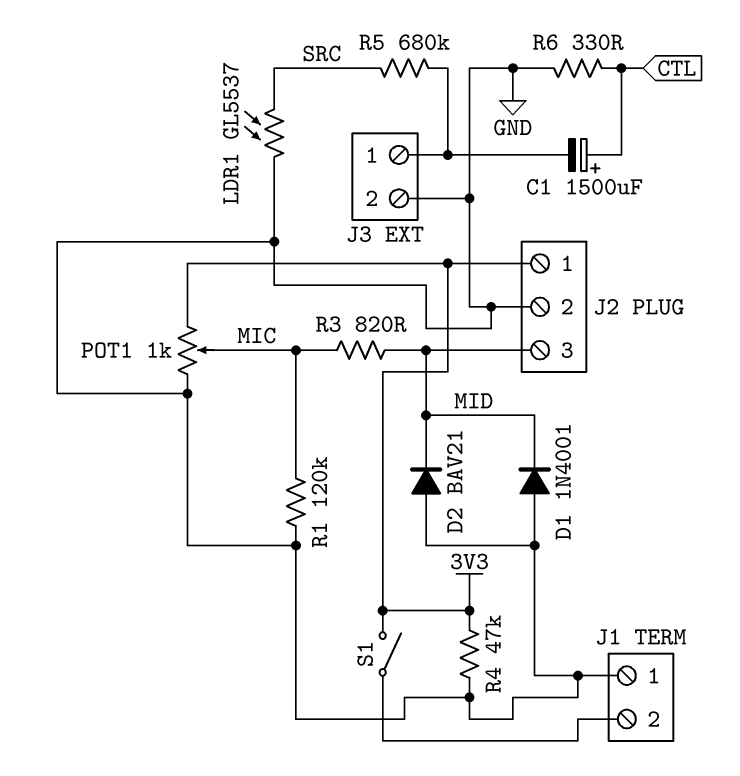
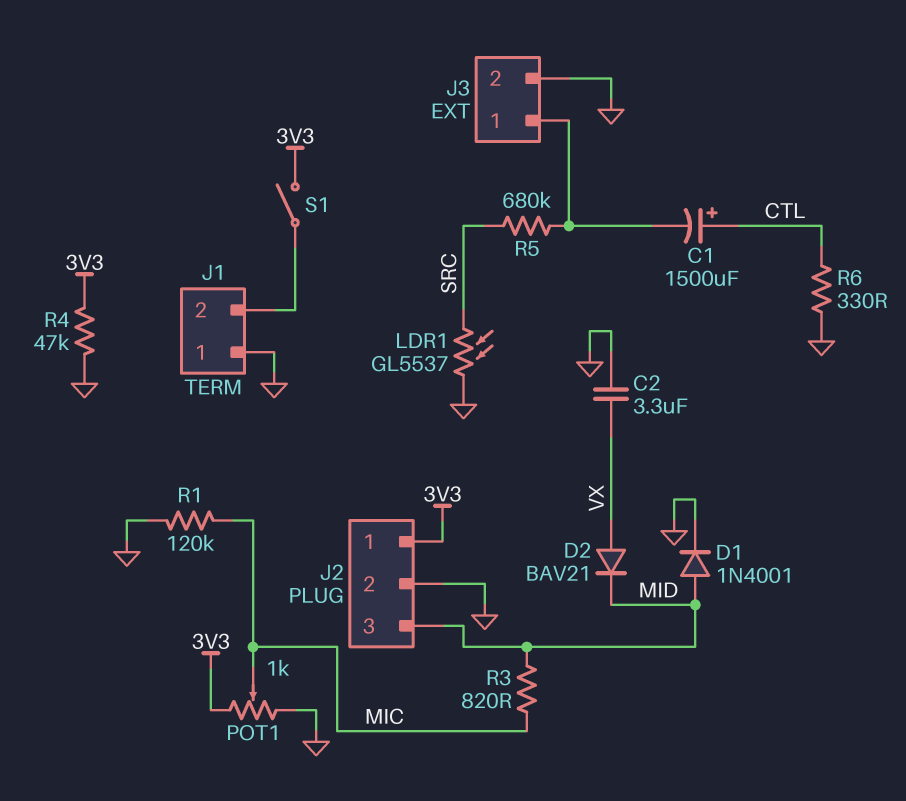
C2: none -> 3.3uF (GND, VX)
D1: diode 1N4001 (A GND, K MID) -> diode 1N4001 (A MID, K GND)
D2: diode BAV21 (A GND, K MID) -> diode BAV21 (A VX, K MID)

